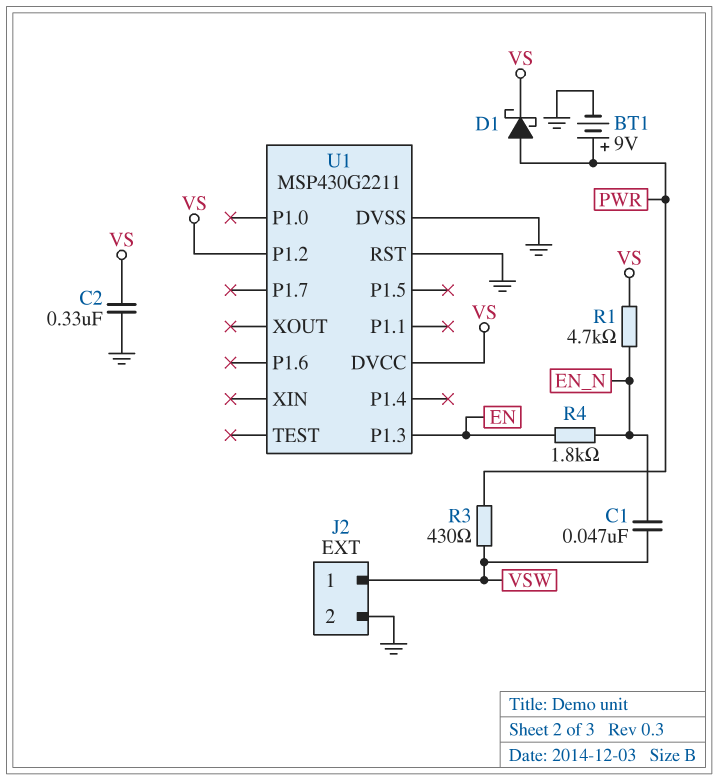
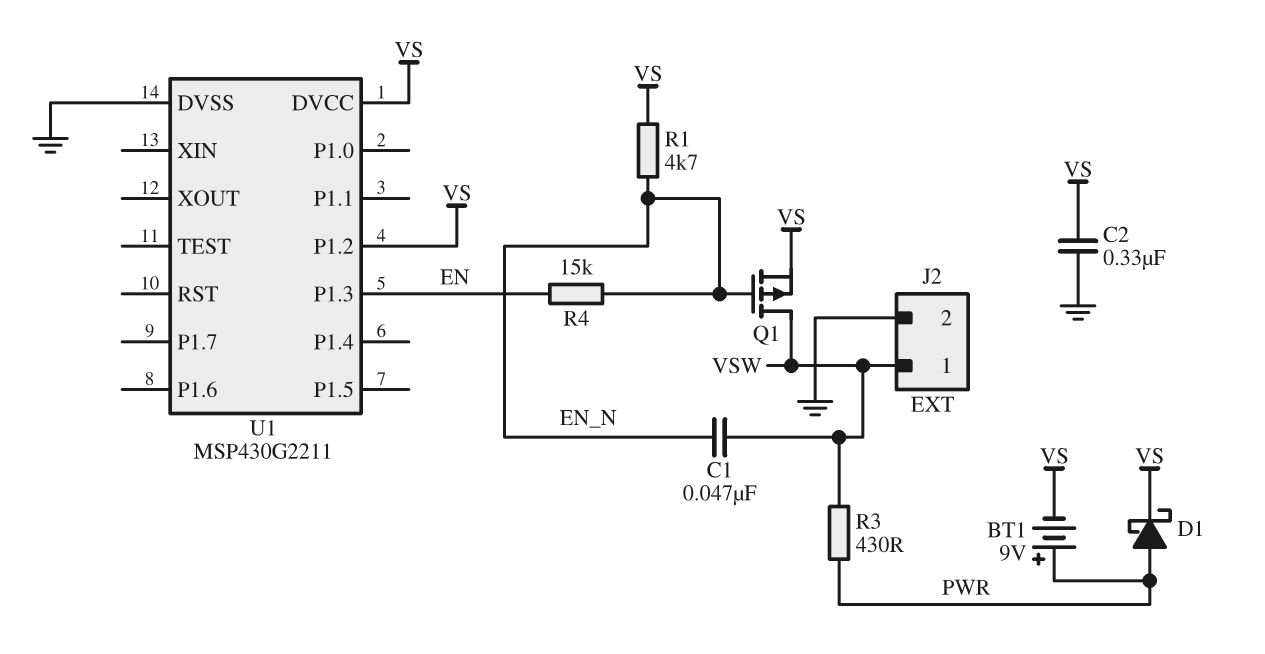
BT1: 9V (plus PWR, minus GND) -> 9V (plus PWR, minus VS)
Q1: none -> PMOS (G EN_N, D VSW, S VS)
R4: 1.8k (EN, EN_N) -> 15k (EN, EN_N)
U1 pin RST: GND -> none

